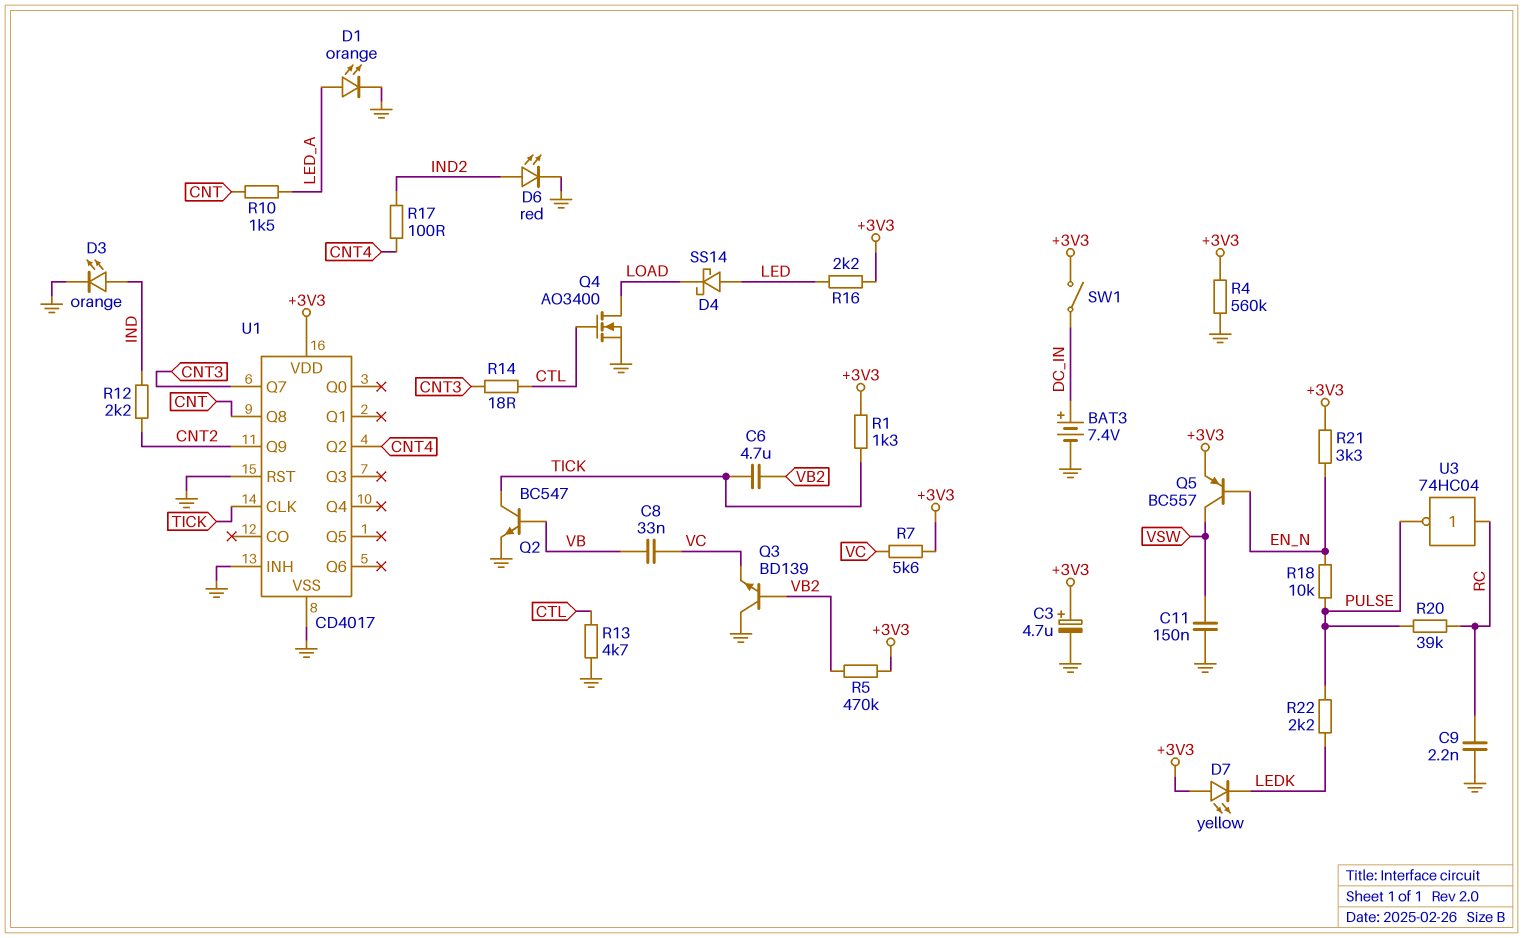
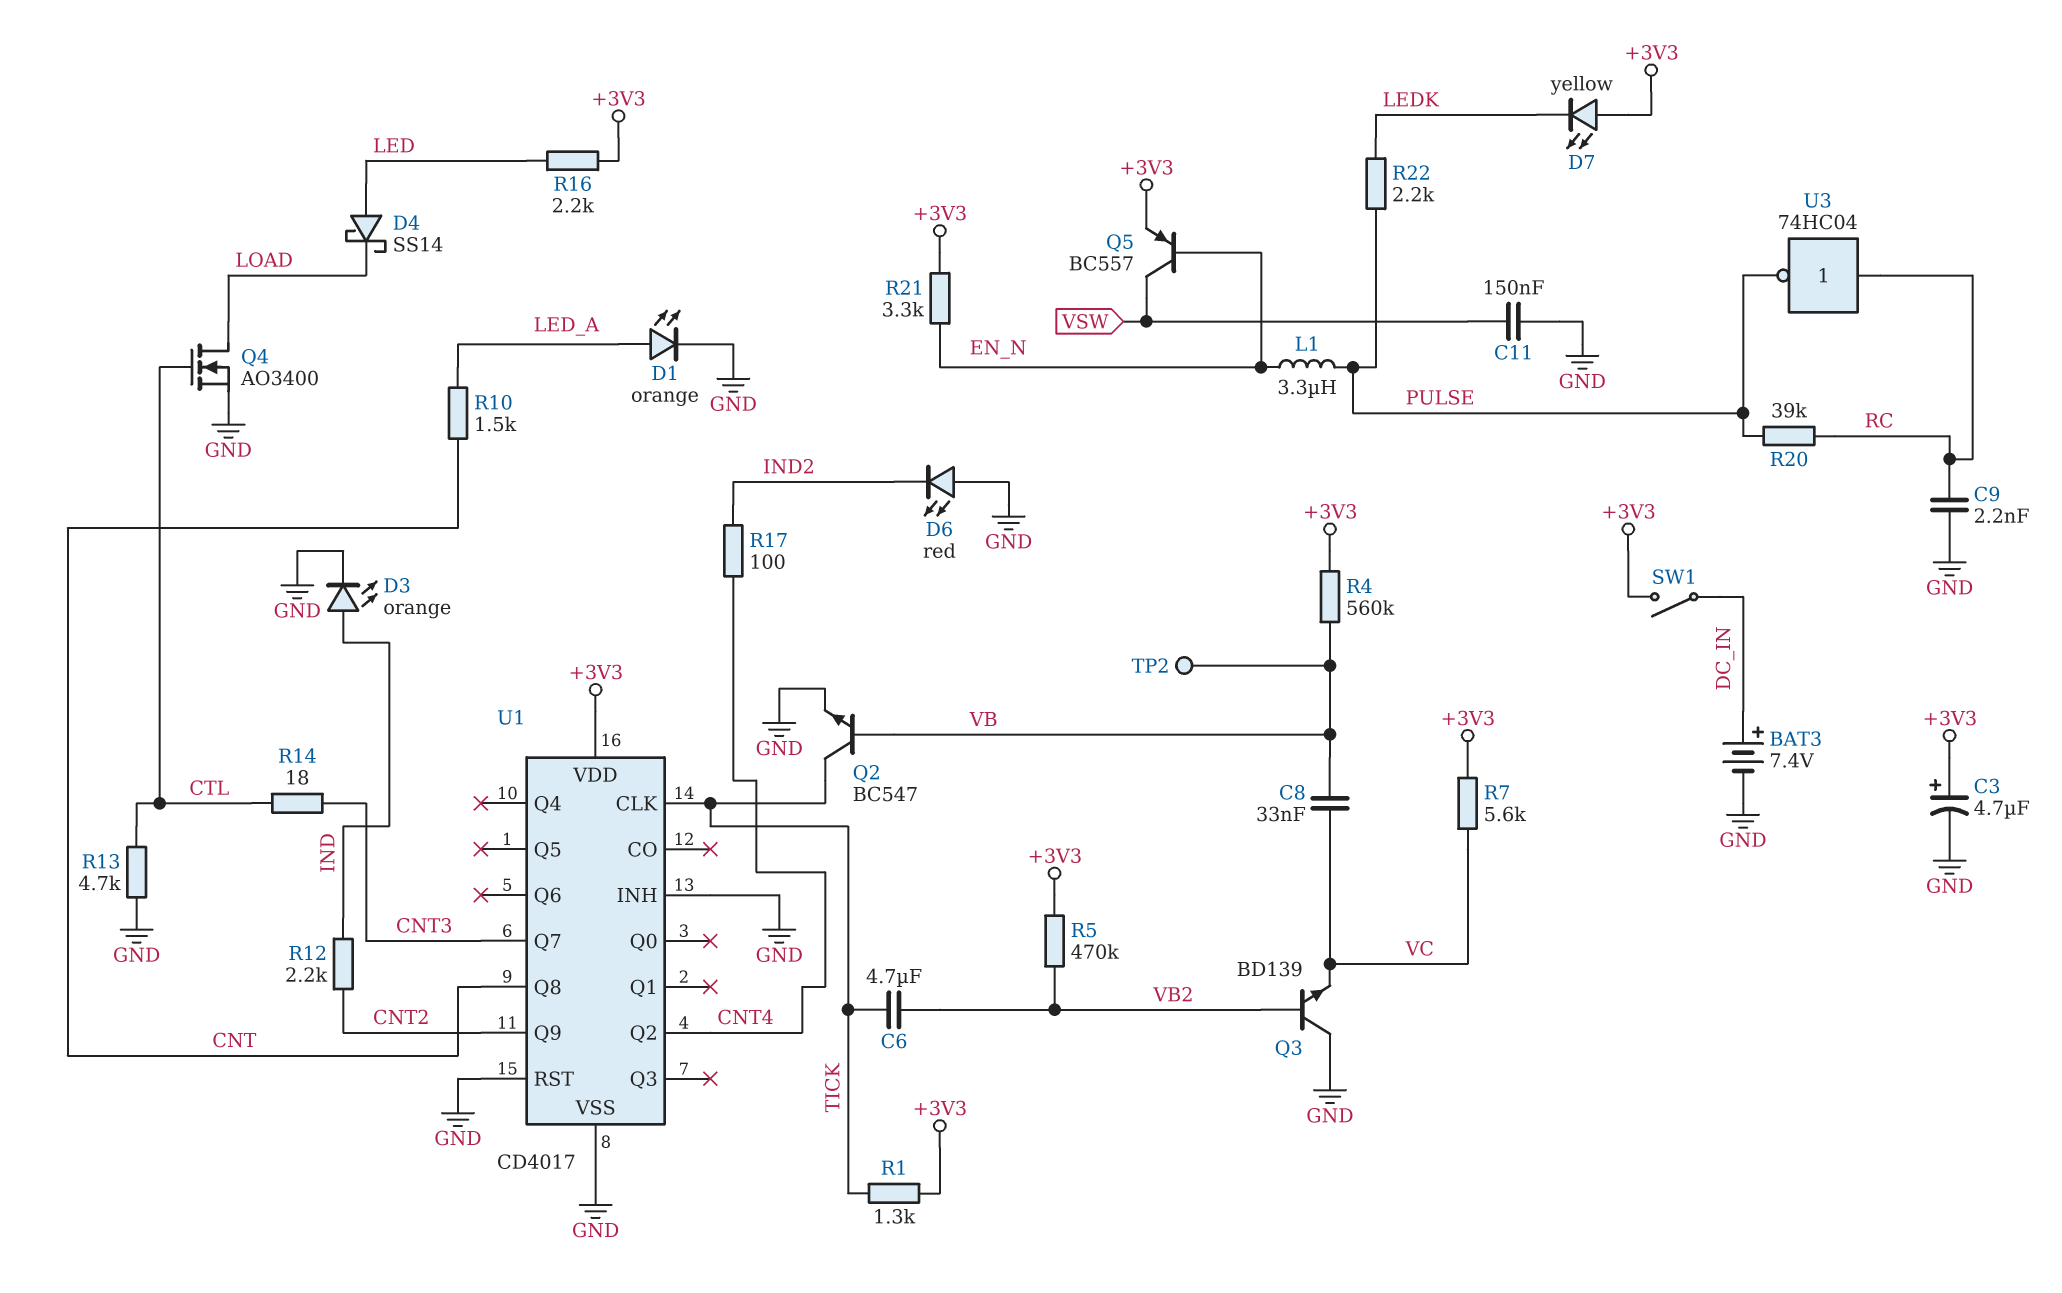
D6: LED red (A IND2, K GND) -> LED red (A GND, K IND2)
L1: none -> 3.3uH (EN_N, PULSE)
R4: 560k (+3V3, GND) -> 560k (+3V3, VB)
R18: 10k (EN_N, PULSE) -> none
TP2: none -> test point (VB)

